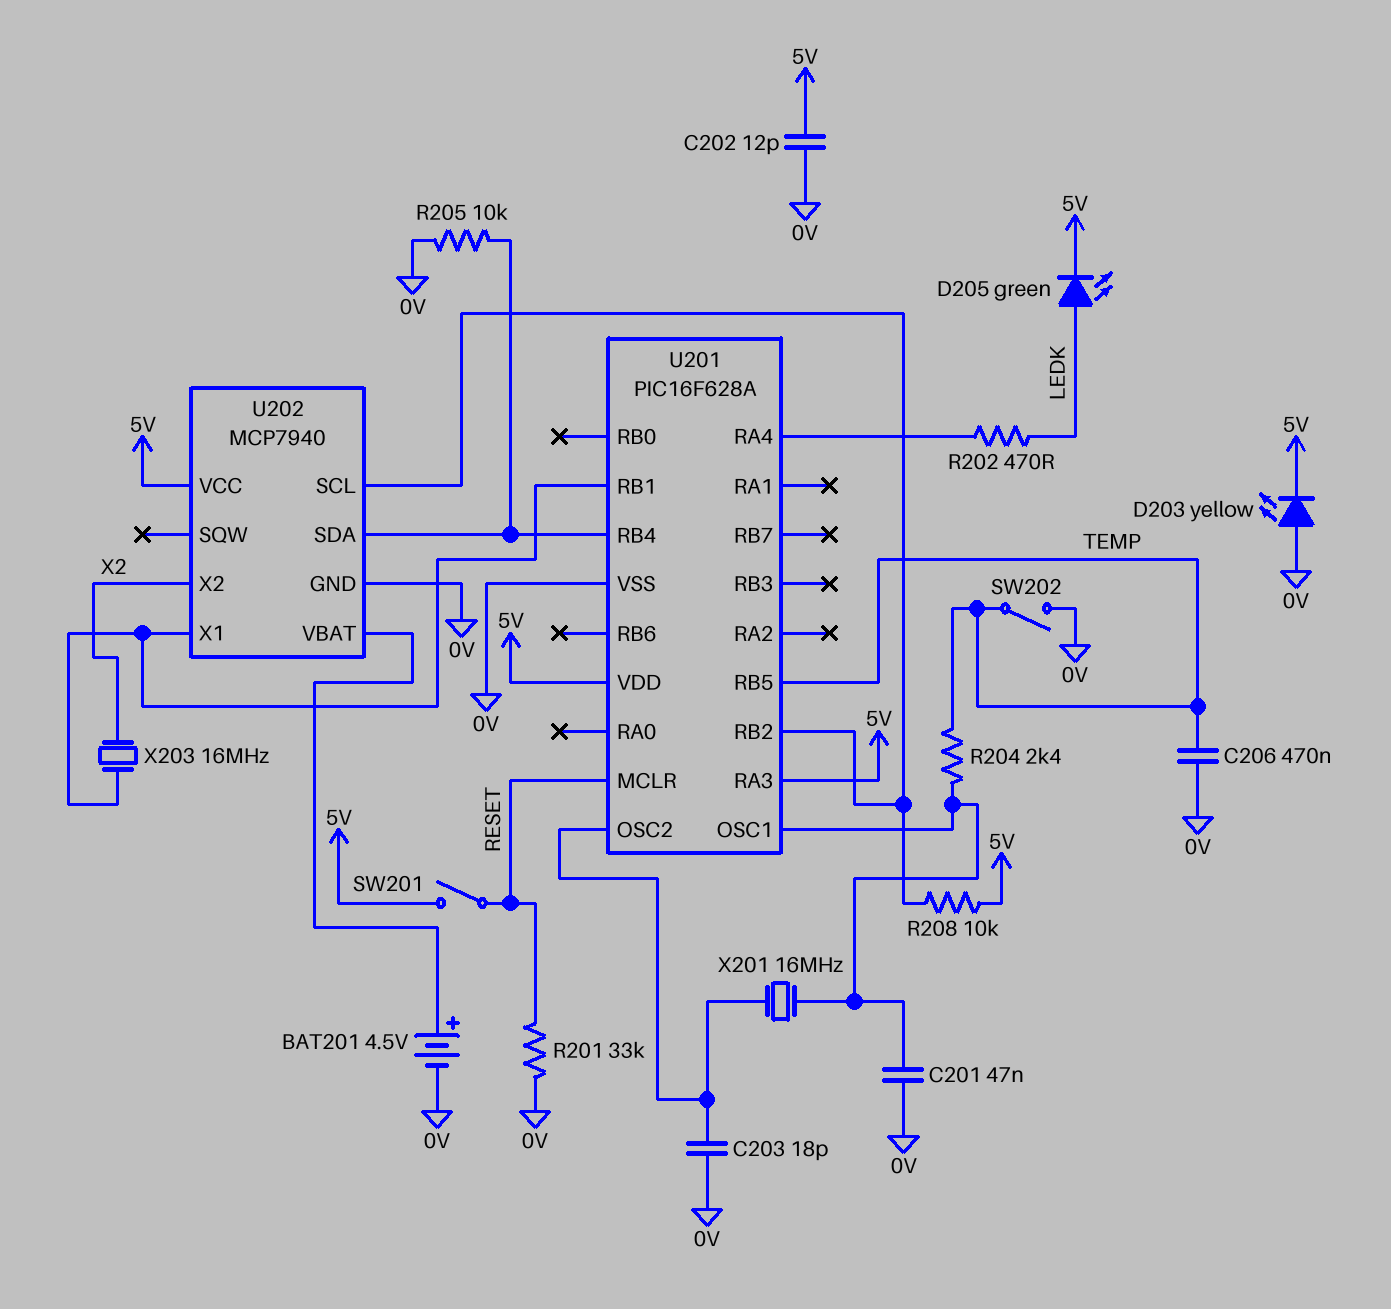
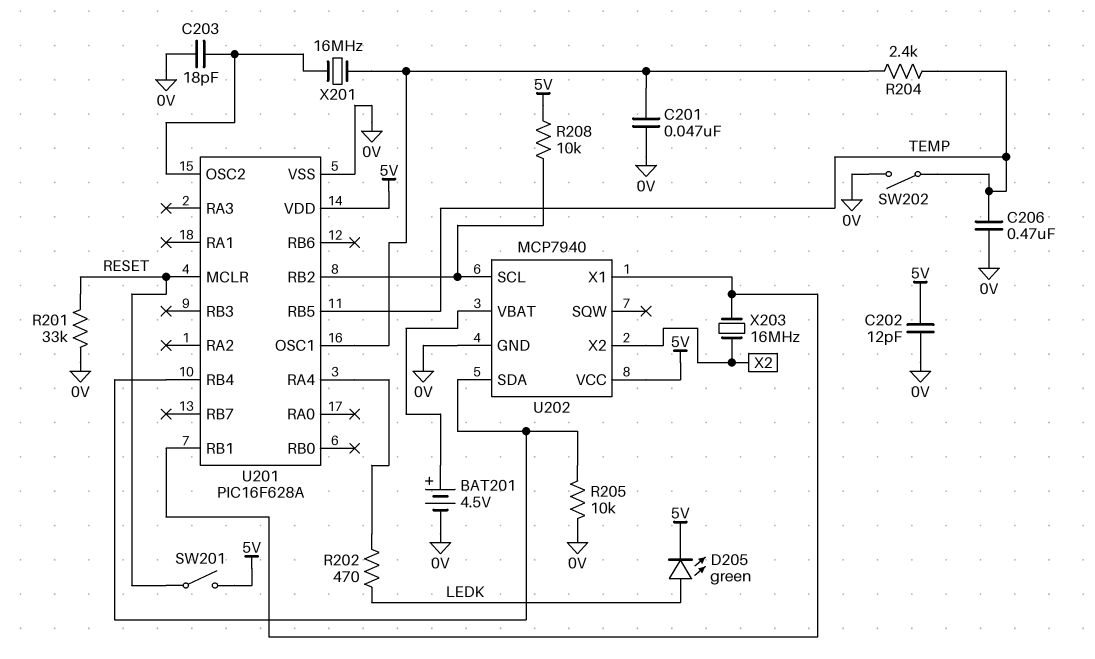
D203: LED yellow (A 0V, K 5V) -> none
U201 pin RA3: 5V -> none

